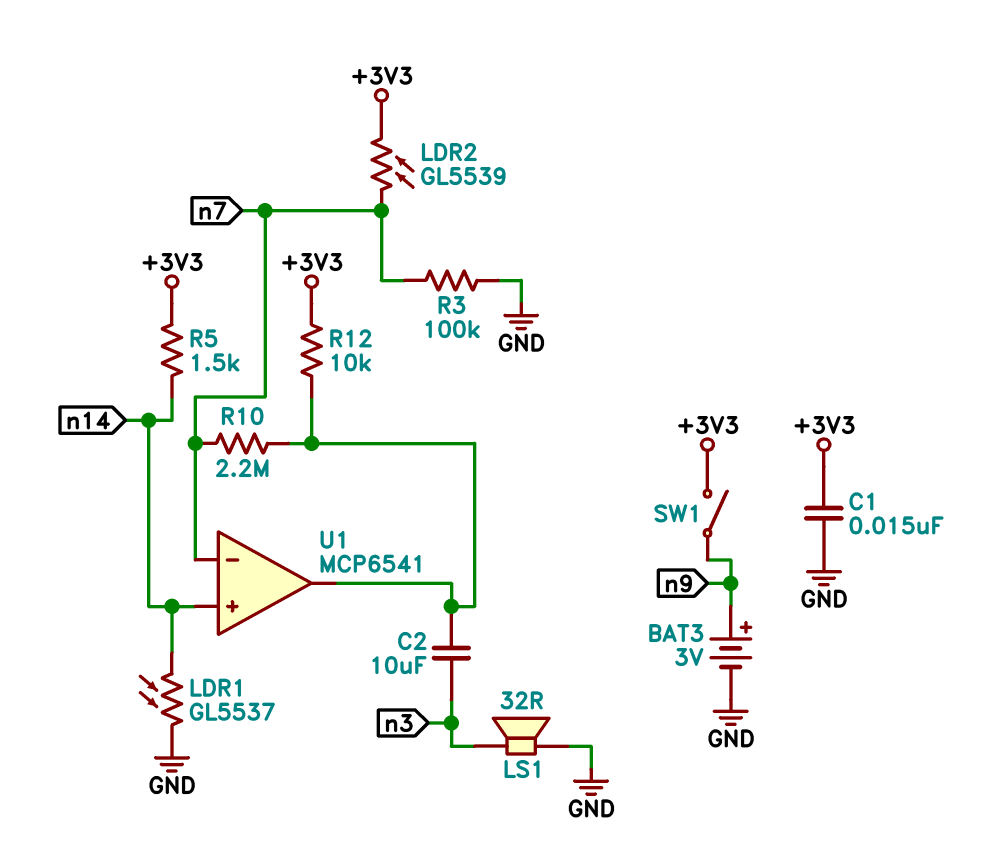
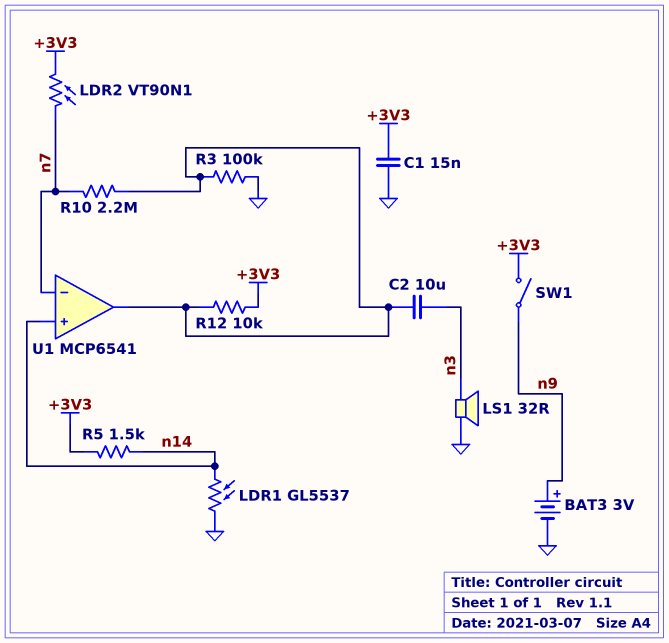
LDR2: GL5539 (+3V3, n7) -> VT90N1 (+3V3, n7)
R3: 100k (GND, n7) -> 100k (GND, U1/out)

